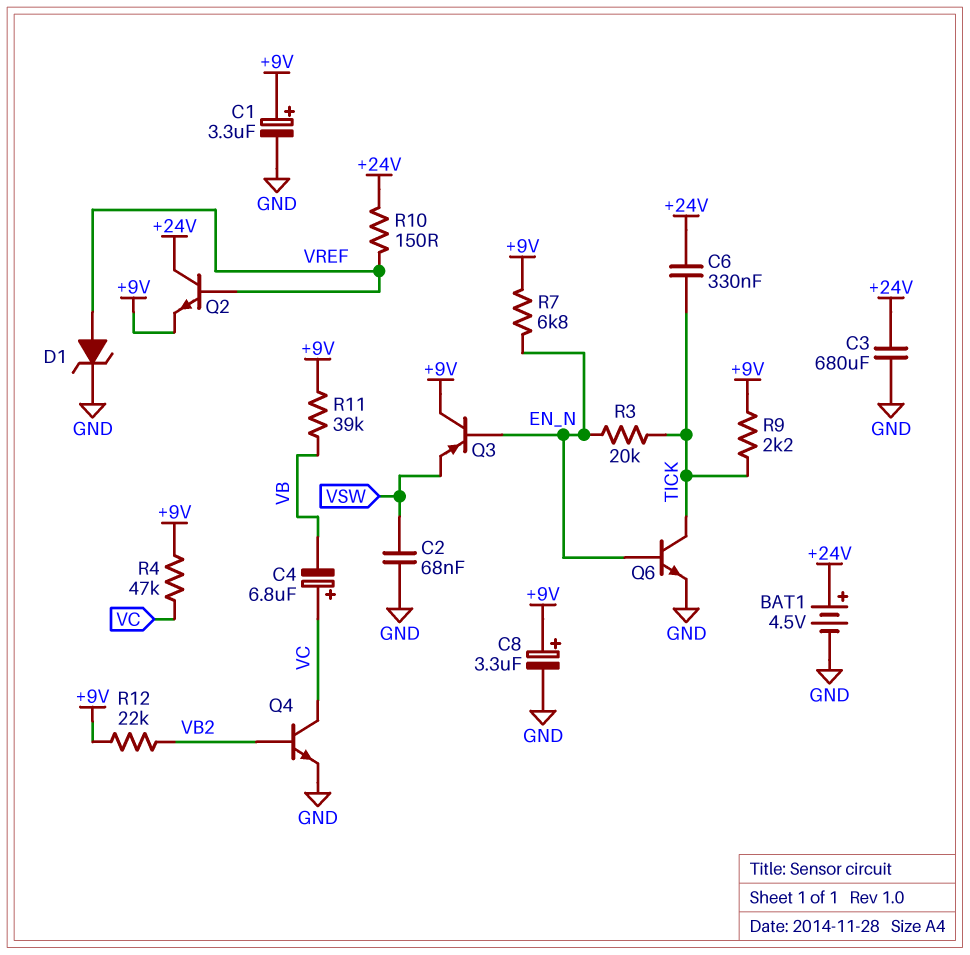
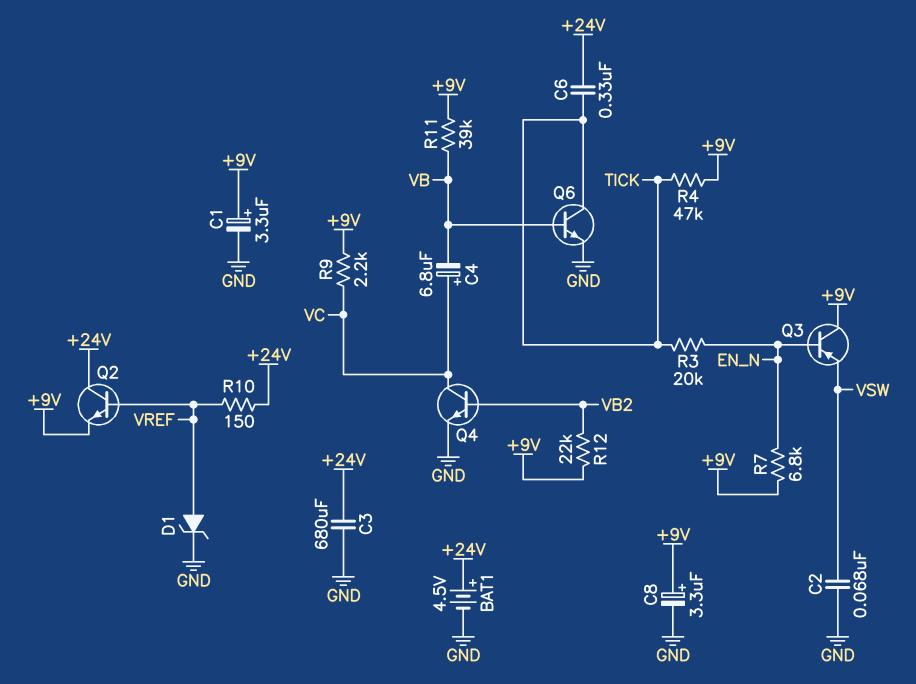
Q6: NPN (B EN_N, C TICK, E GND) -> NPN (B VB, C TICK, E GND)
R4: 47k (+9V, VC) -> 47k (+9V, TICK)
R9: 2.2k (+9V, TICK) -> 2.2k (+9V, VC)

